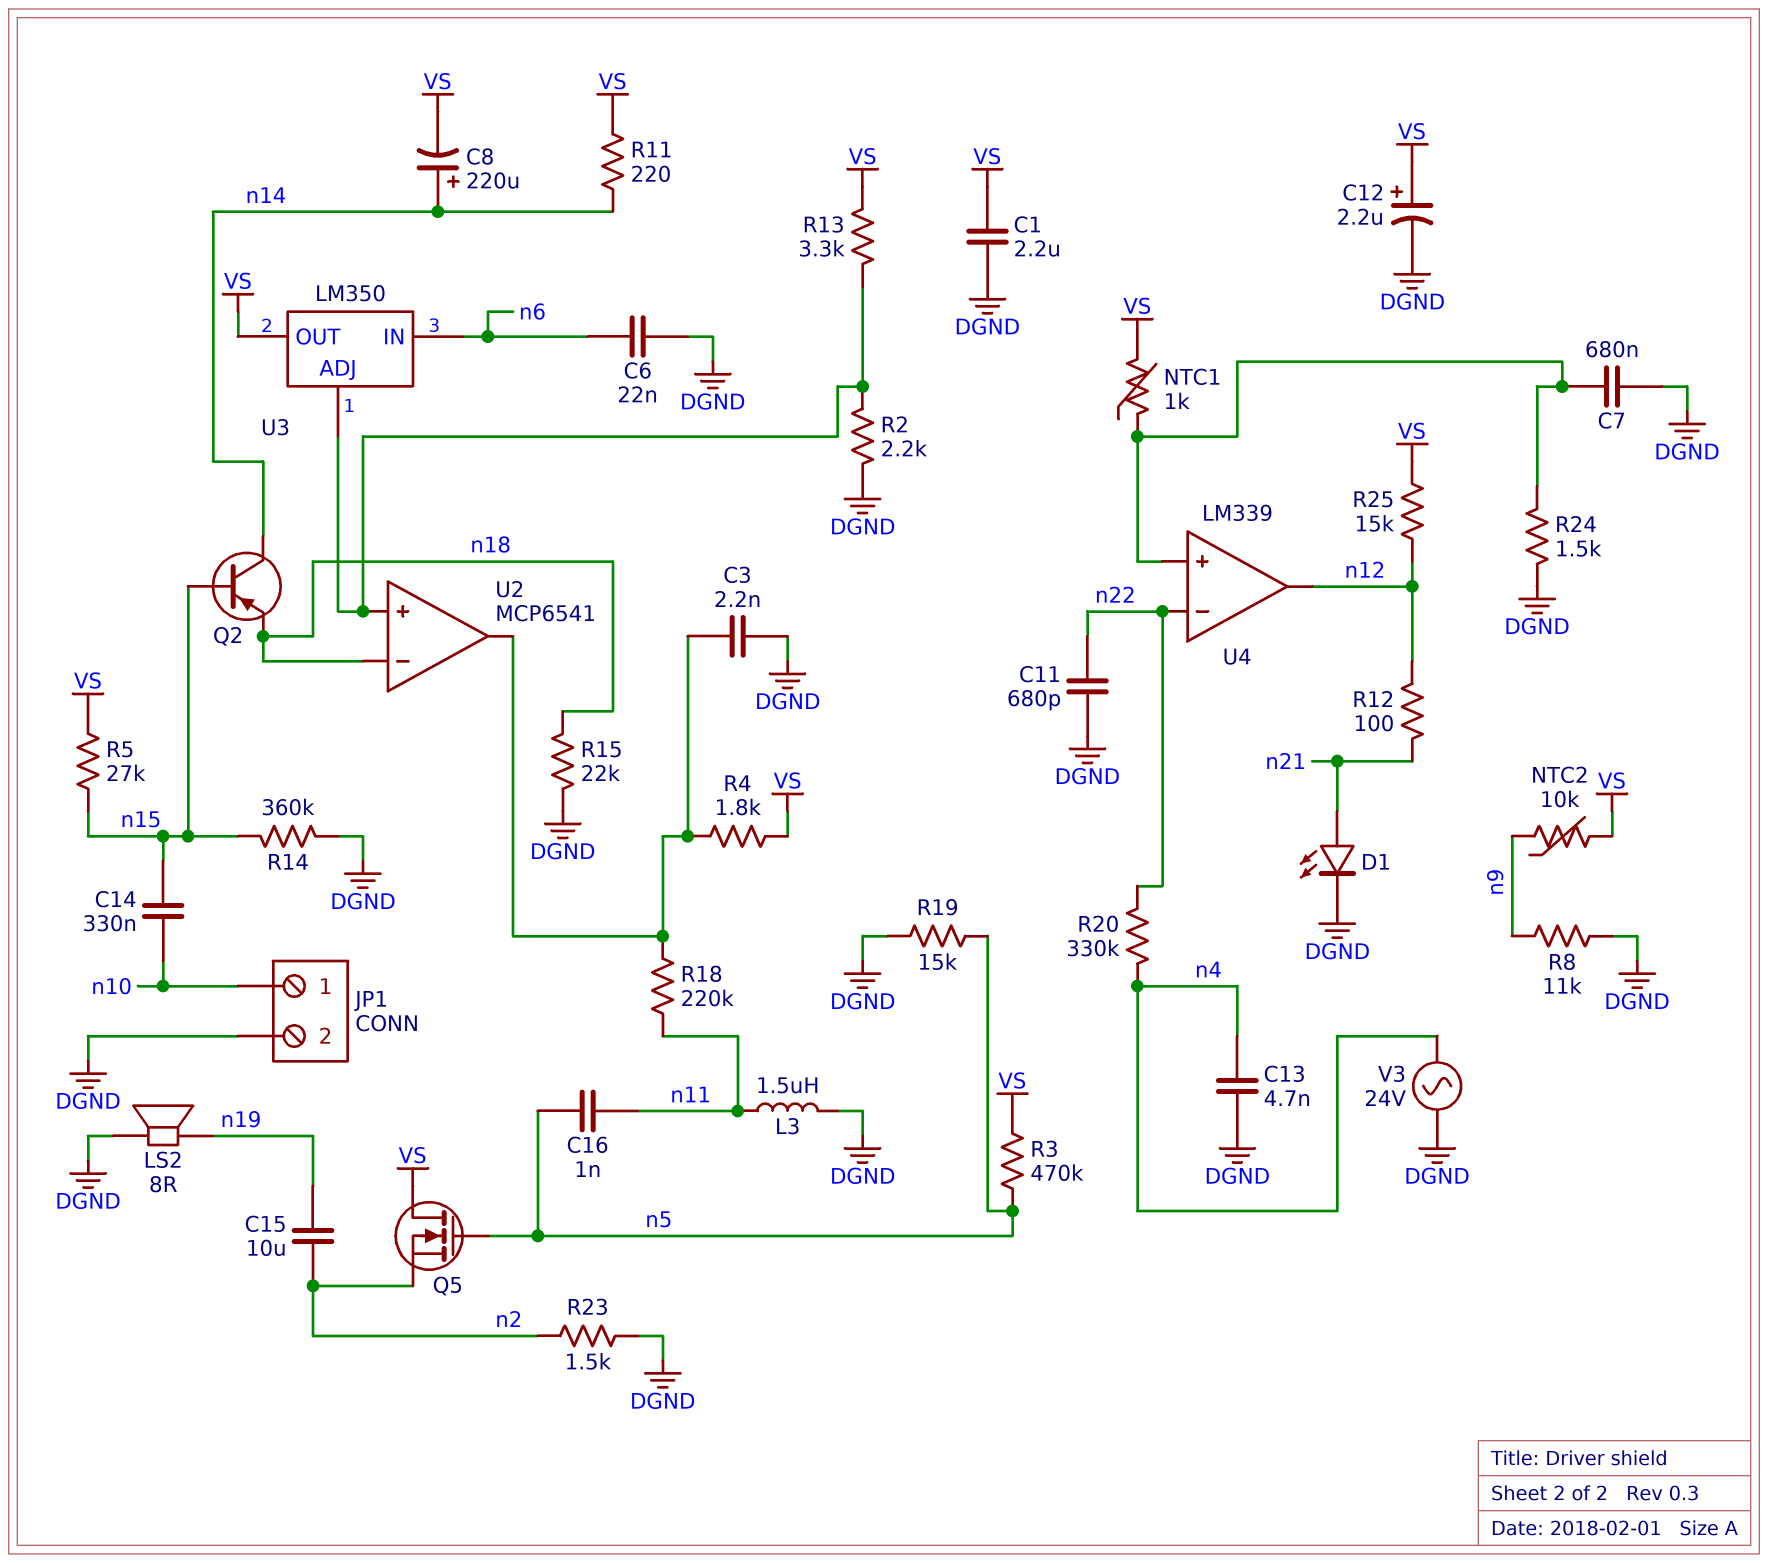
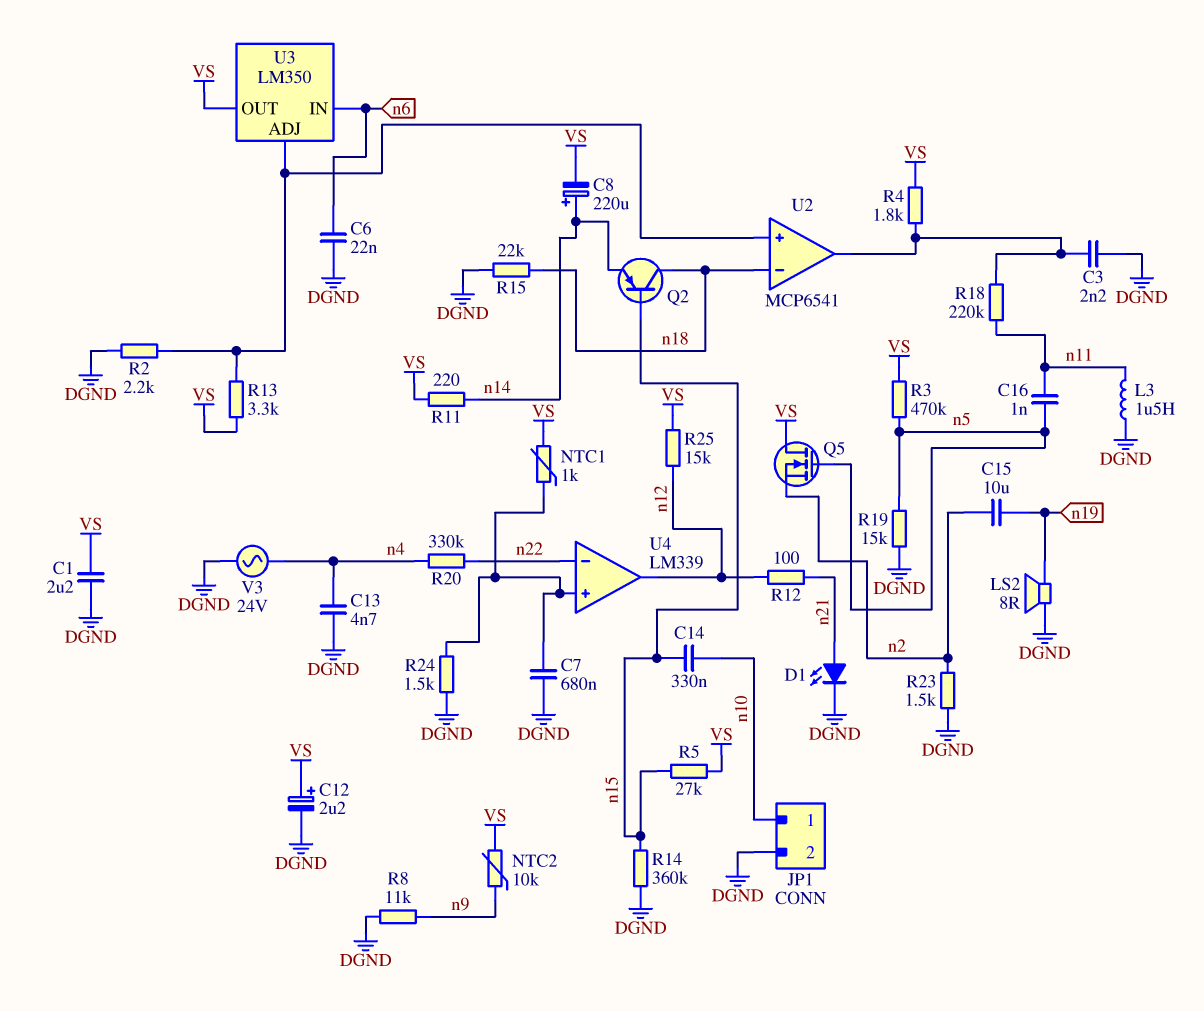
C11: 680pF (DGND, n22) -> none
Q2: PNP (B n15, C n14, E n18) -> PNP (B n15, C n18, E n14)

